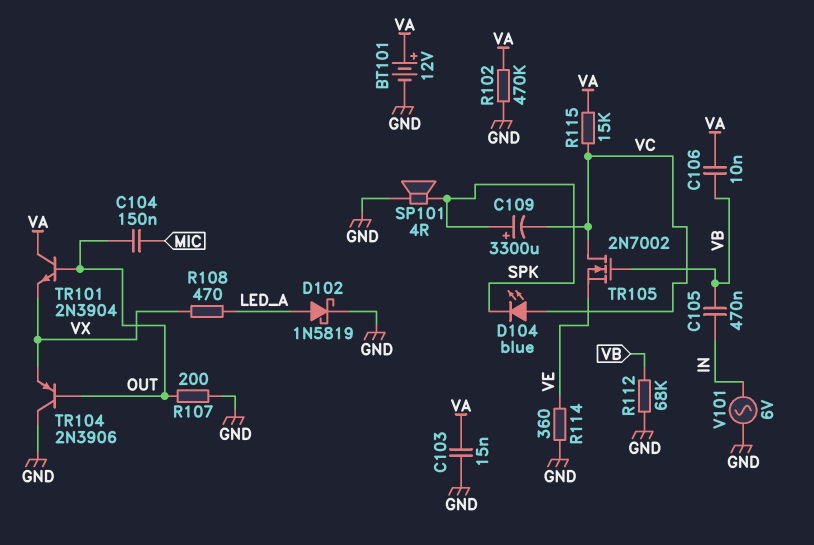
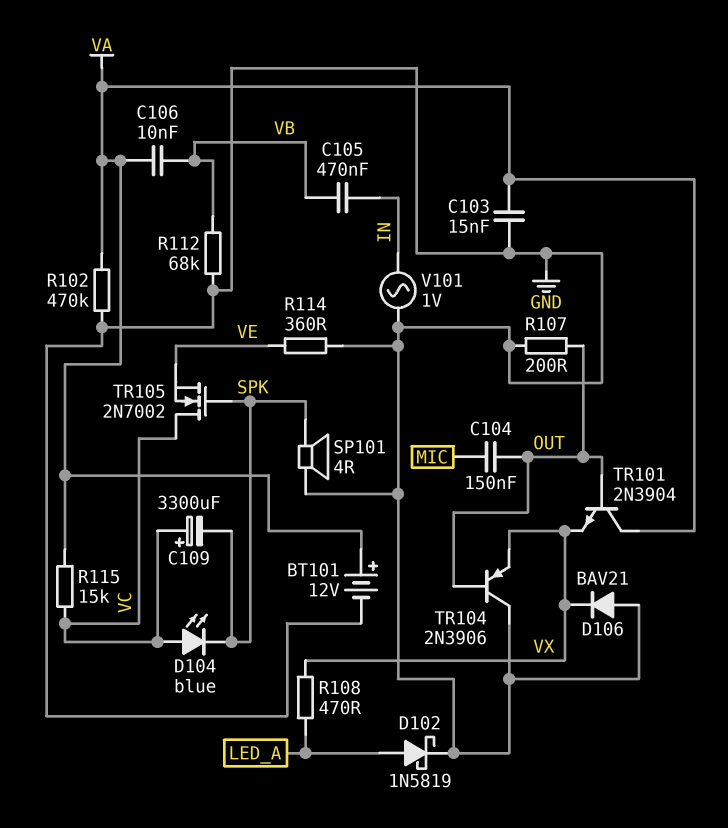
C109: 3300uF (plus SPK, minus VC) -> 3300uF (plus VC, minus SPK)
D106: none -> diode BAV21 (A GND, K VX)
TR105: NMOS 2N7002 (G VB, D VC, S VE) -> NMOS 2N7002 (G SPK, D VC, S VE)
V101: AC 6V (GND, IN) -> AC 1V (GND, IN)

